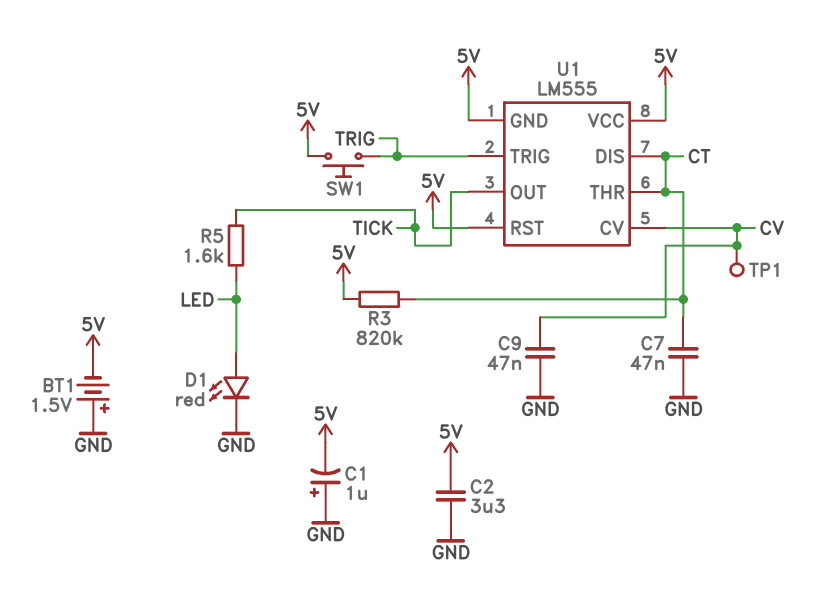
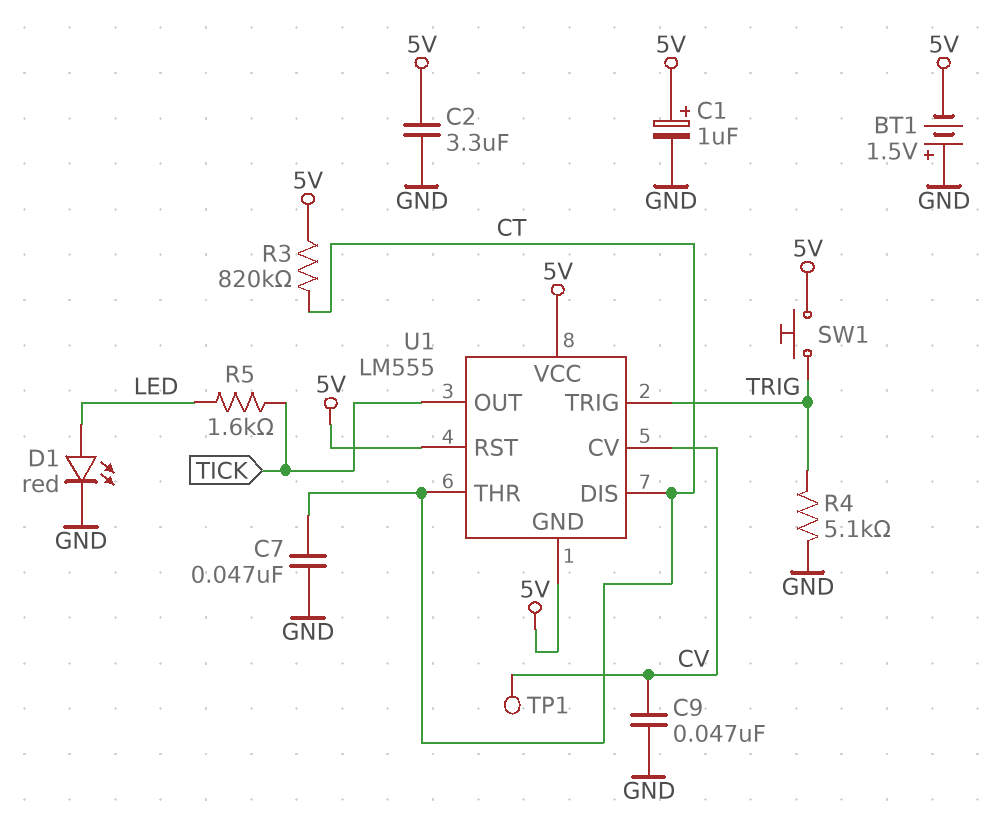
C1: 1uF (plus GND, minus 5V) -> 1uF (plus 5V, minus GND)
R4: none -> 5.1k (GND, TRIG)

